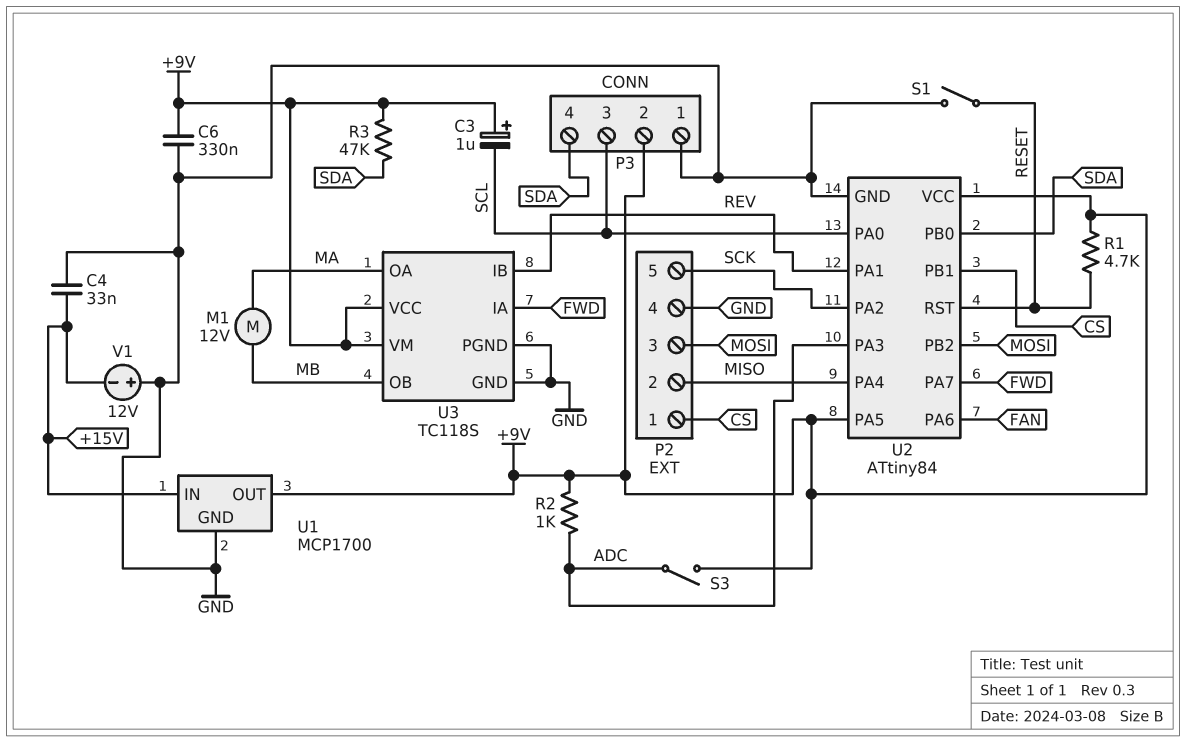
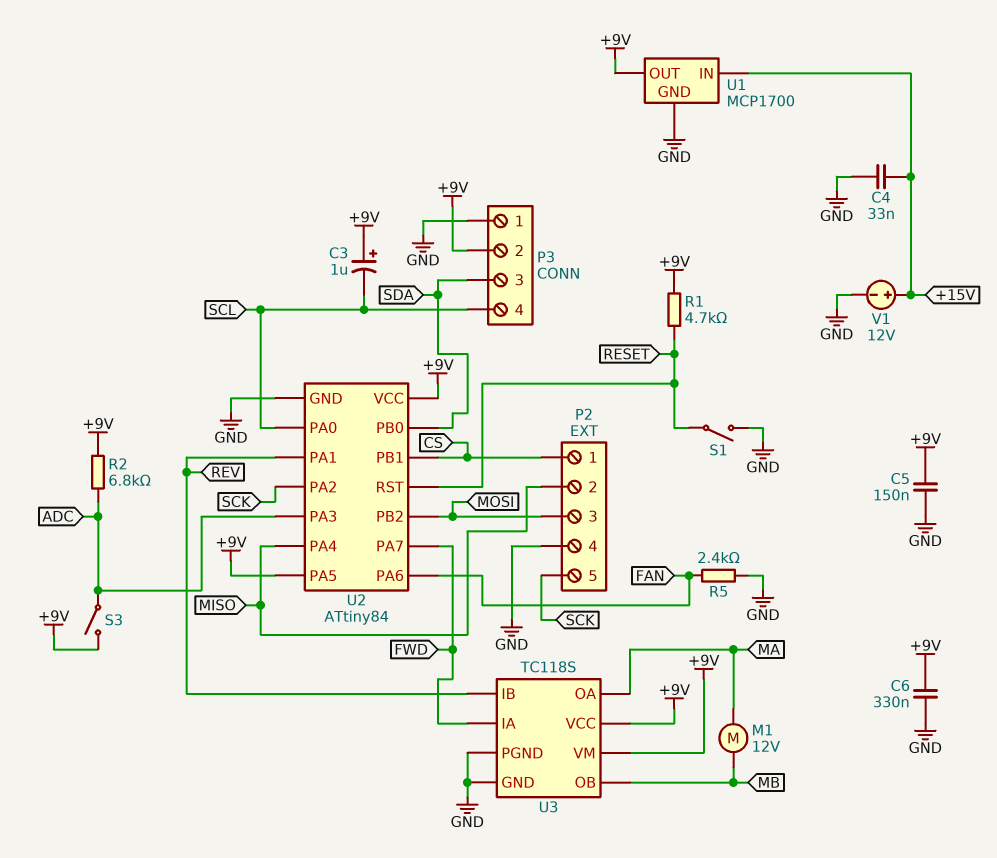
C5: none -> 150nF (+9V, GND)
P3 pin 3: SCL -> SDA
P3 pin 4: SDA -> SCL
R2: 1k (+9V, ADC) -> 6.8k (+9V, ADC)
R3: 47k (+9V, SDA) -> none
R5: none -> 2.4k (FAN, GND)
V1: 12V (plus GND, minus +15V) -> 12V (plus +15V, minus GND)

